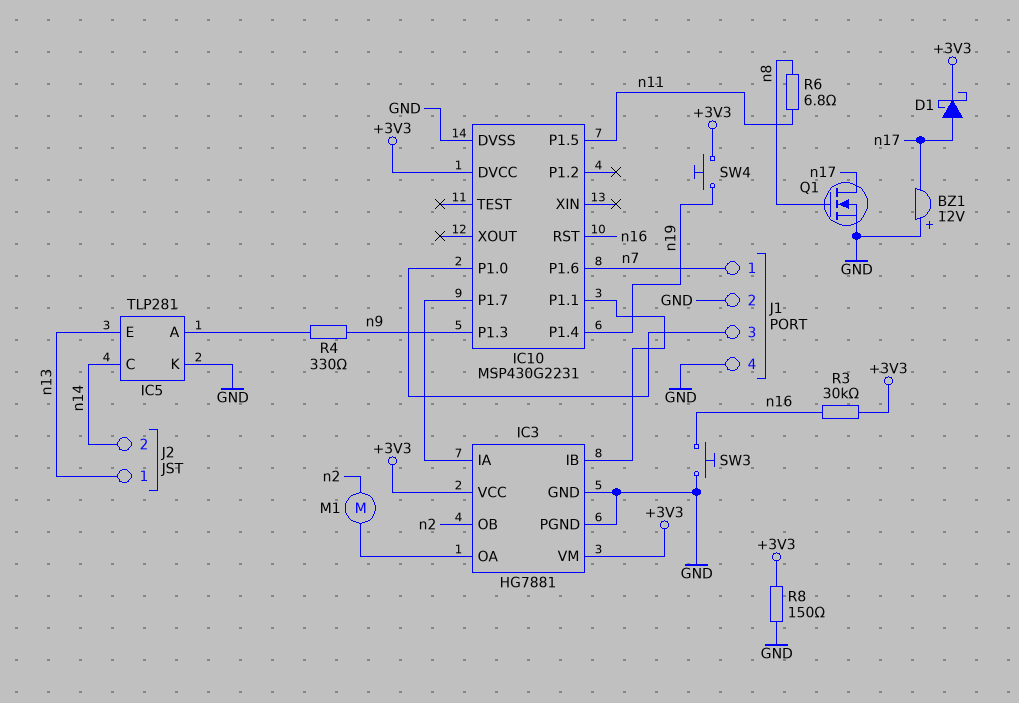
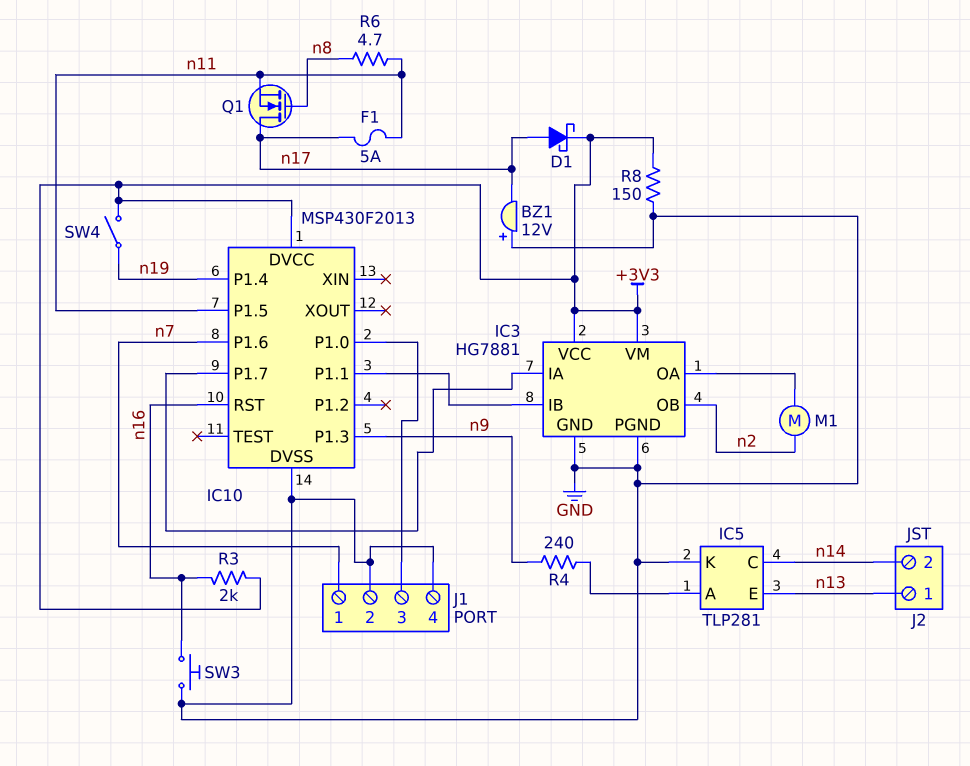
F1: none -> 5A (n11, n17)
IC10: MSP430G2231 -> MSP430F2013
Q1: NMOS (G n8, D n17, S GND) -> NMOS (G n8, D n17, S n11)
R3: 30k (+3V3, n16) -> 2k (+3V3, n16)
R4: 330 (IC5/A, n9) -> 240 (IC5/A, n9)
R6: 6.8 (n8, n11) -> 4.7 (n8, n11)
SW4: button (+3V3, n19) -> switch (+3V3, n19)

